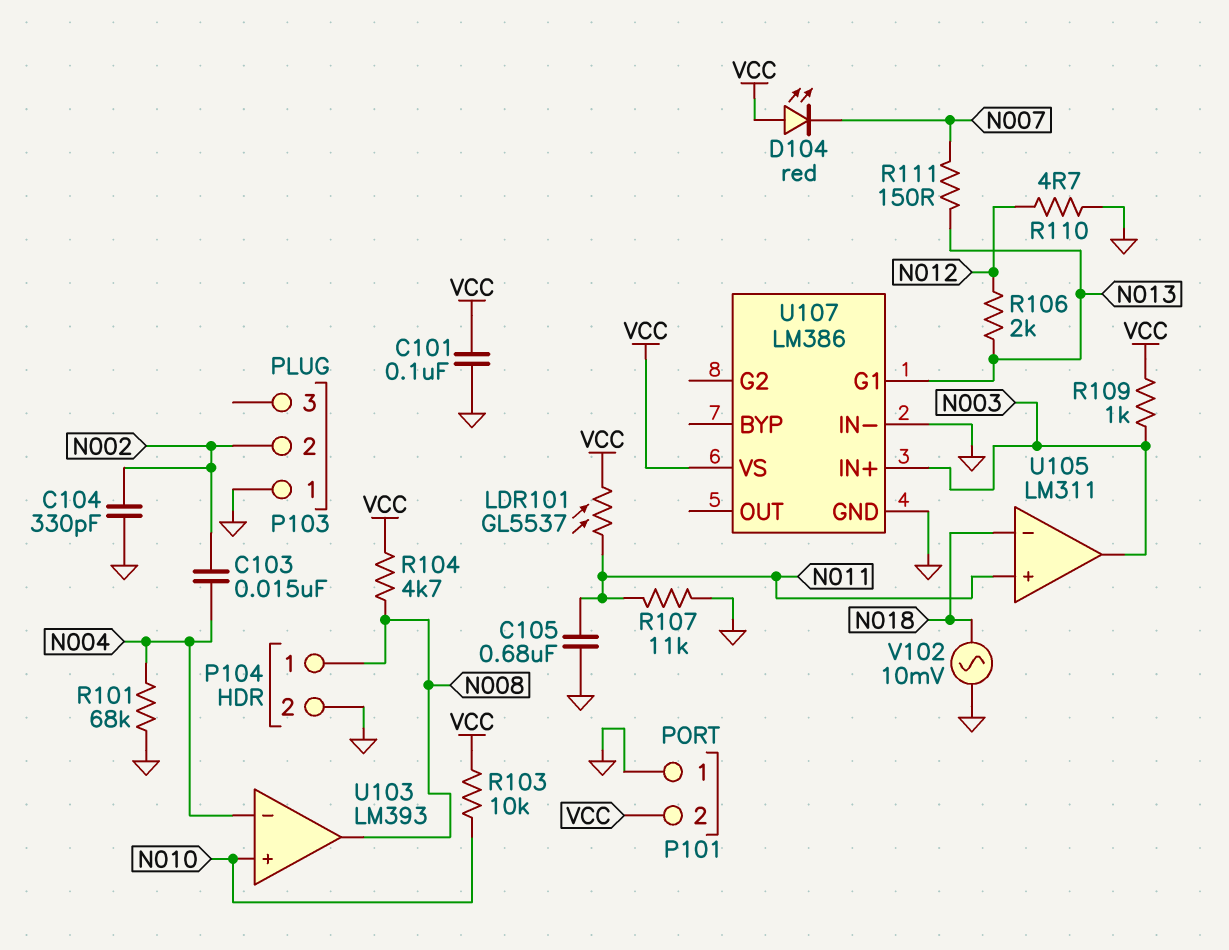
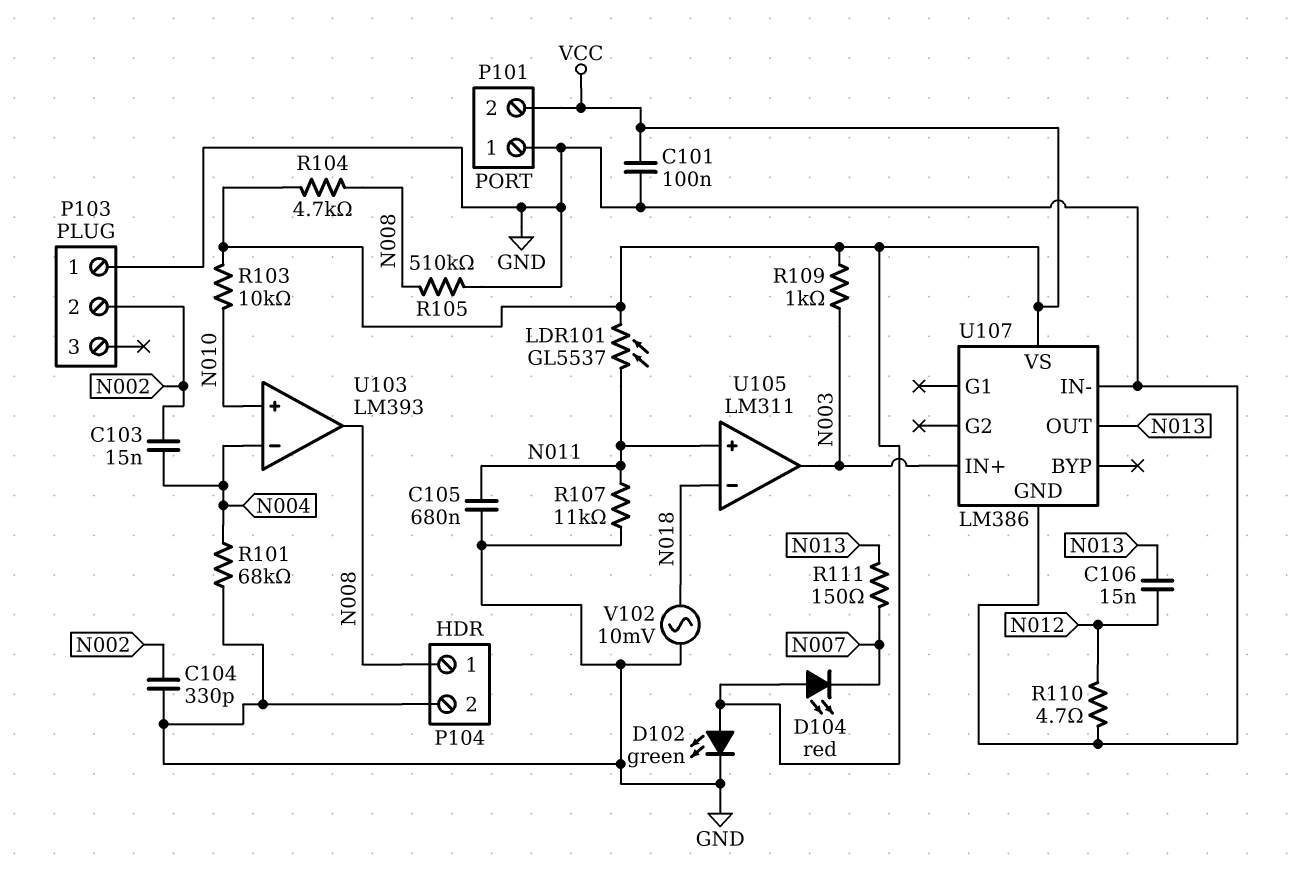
C106: none -> 15nF (N012, N013)
D102: none -> LED green (A VCC, K GND)
R105: none -> 510k (GND, N008)
R106: 2k (N012, N013) -> none
U107 pin G1: N013 -> none
U107 pin OUT: none -> N013

